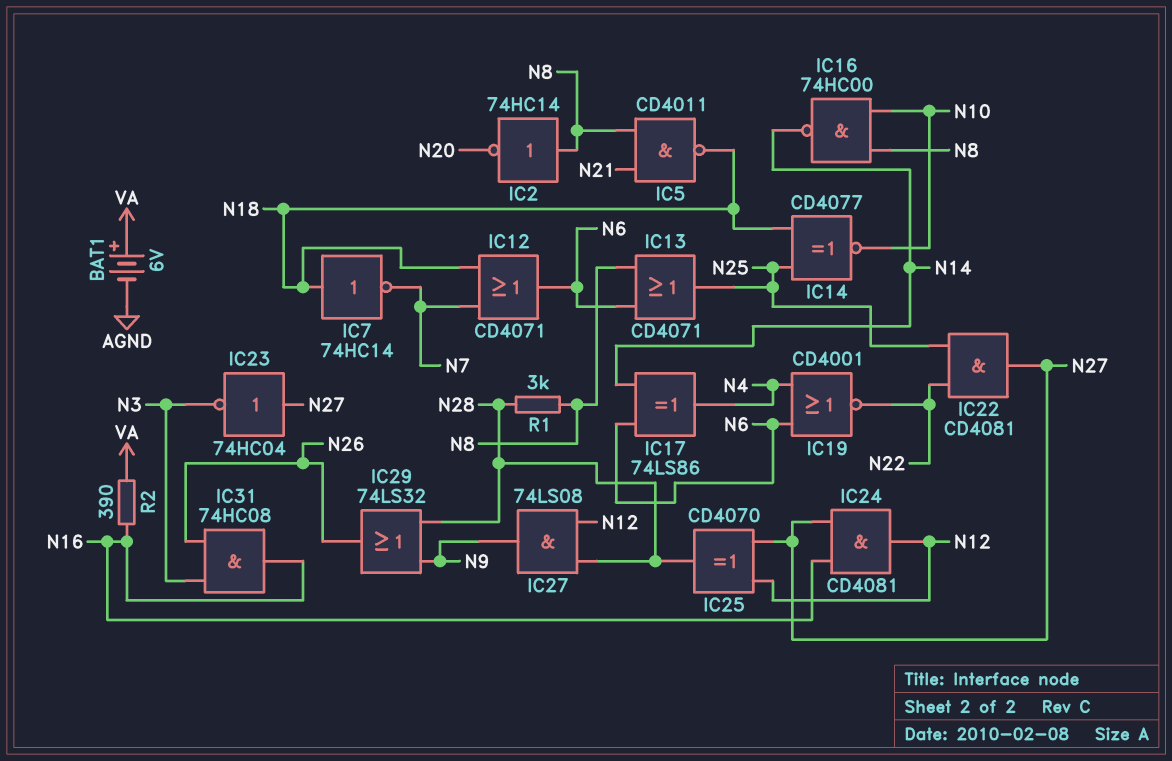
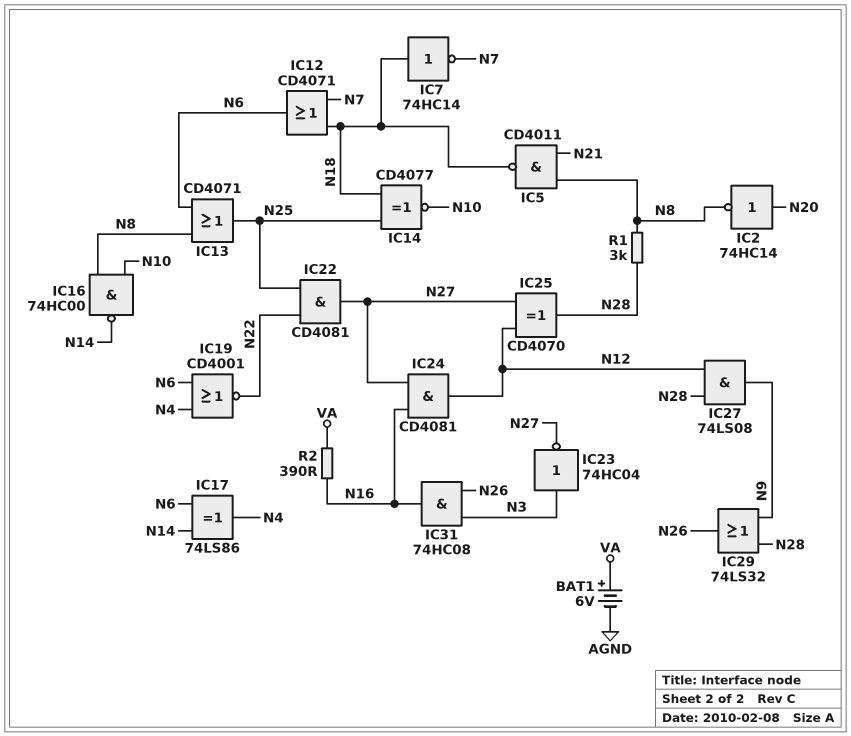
IC2: NOT 74HC14 (in N8, out N20) -> NOT 74HC14 (in N20, out N8)
IC23: NOT 74HC04 (in N27, out N3) -> NOT 74HC04 (in N3, out N27)

